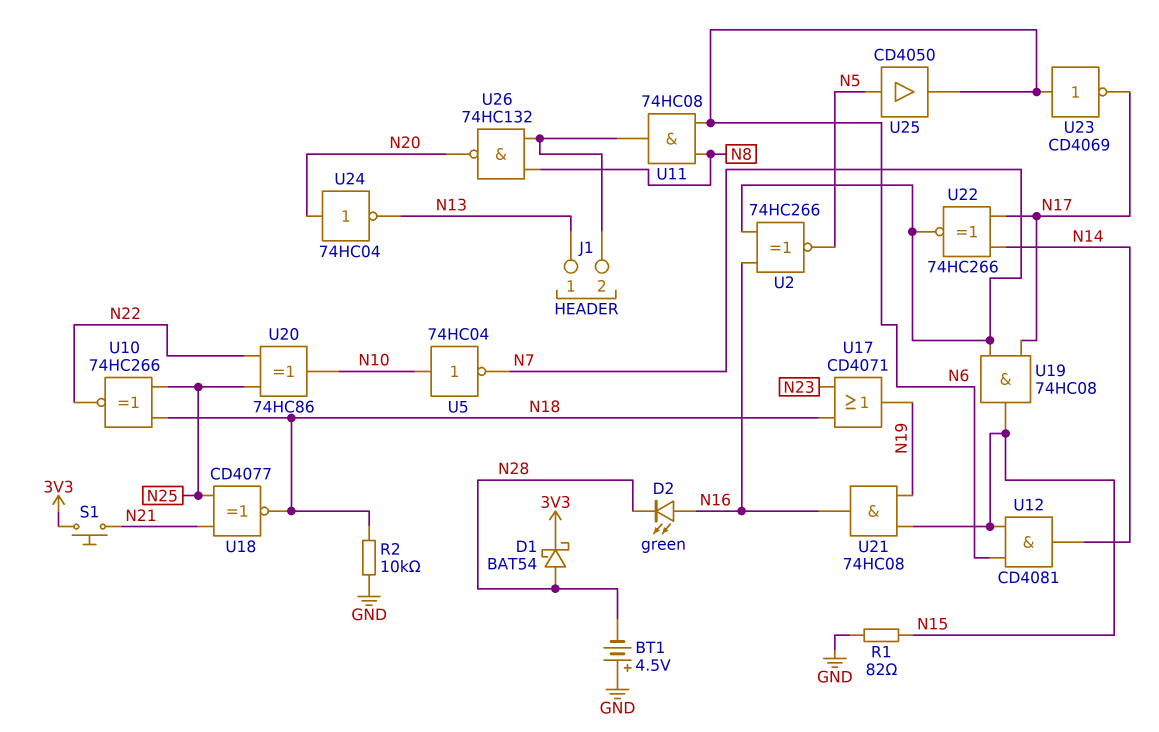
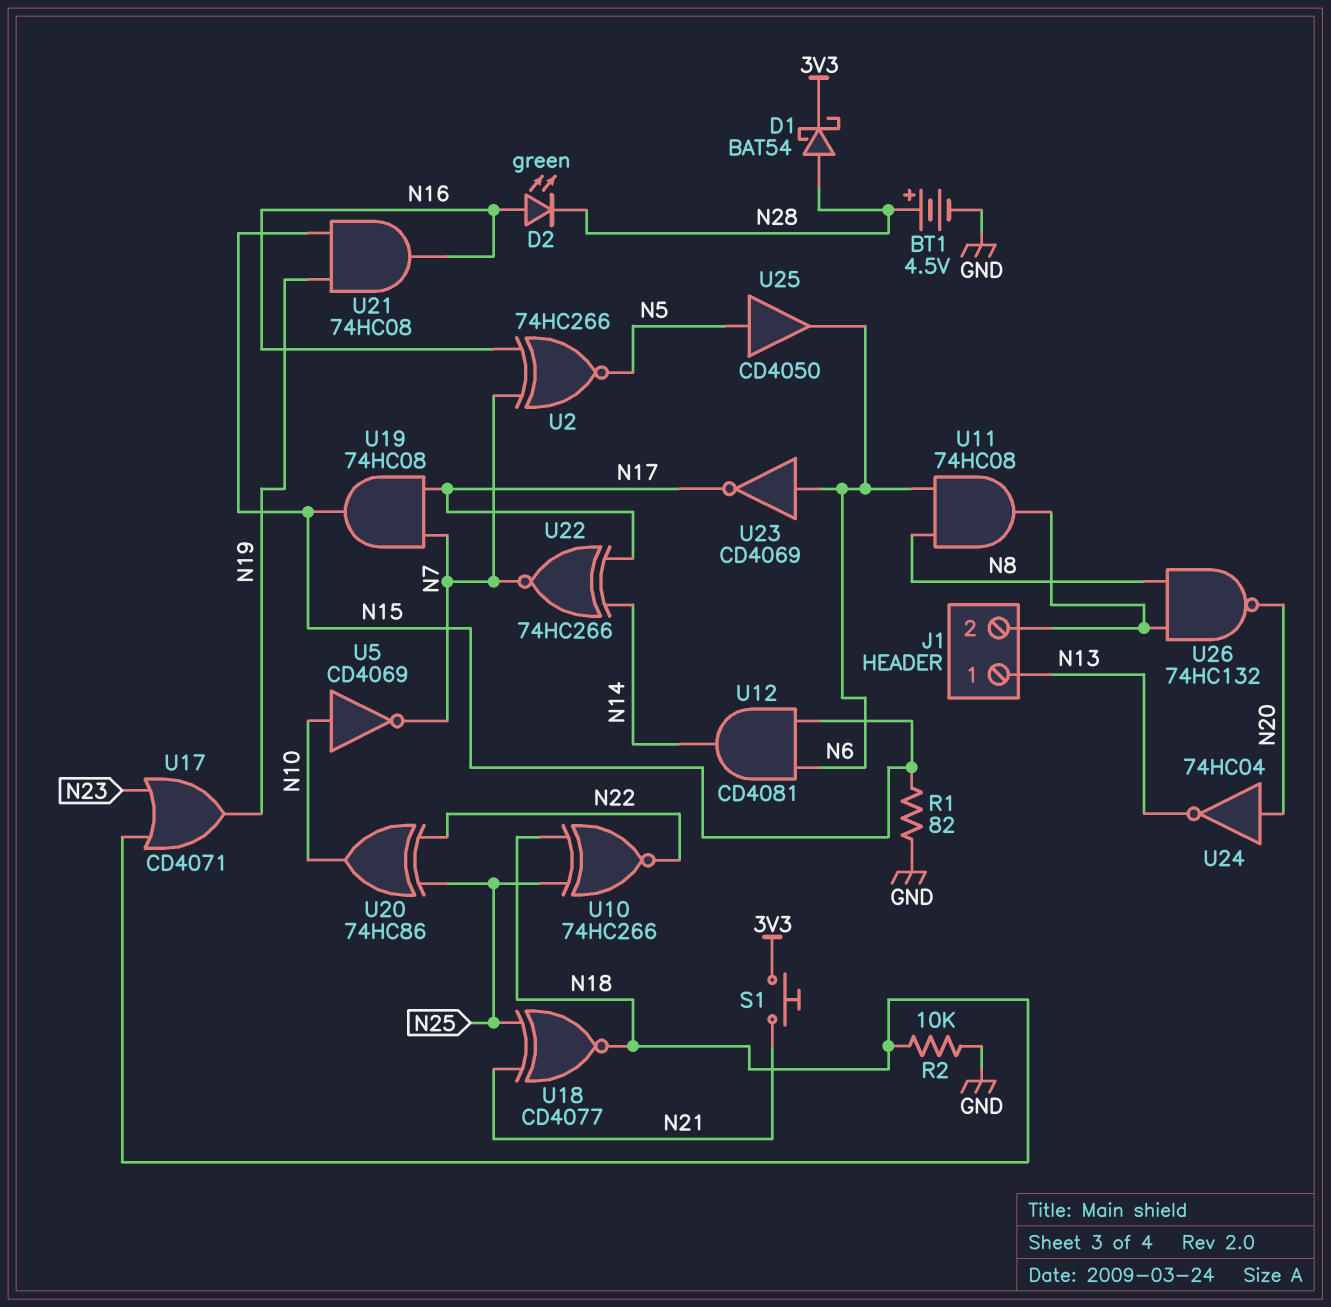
BT1: 4.5V (plus GND, minus N28) -> 4.5V (plus N28, minus GND)
U5: NOT 74HC04 (in N10, out N7) -> NOT CD4069 (in N10, out N7)

